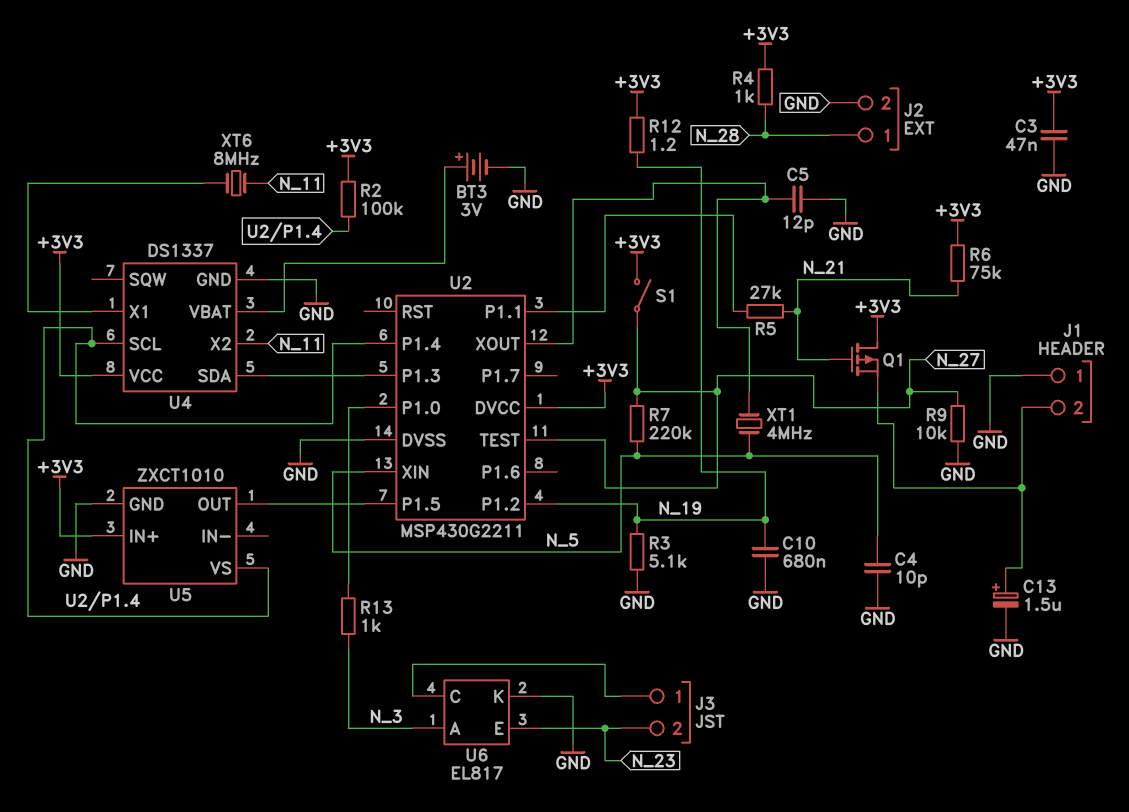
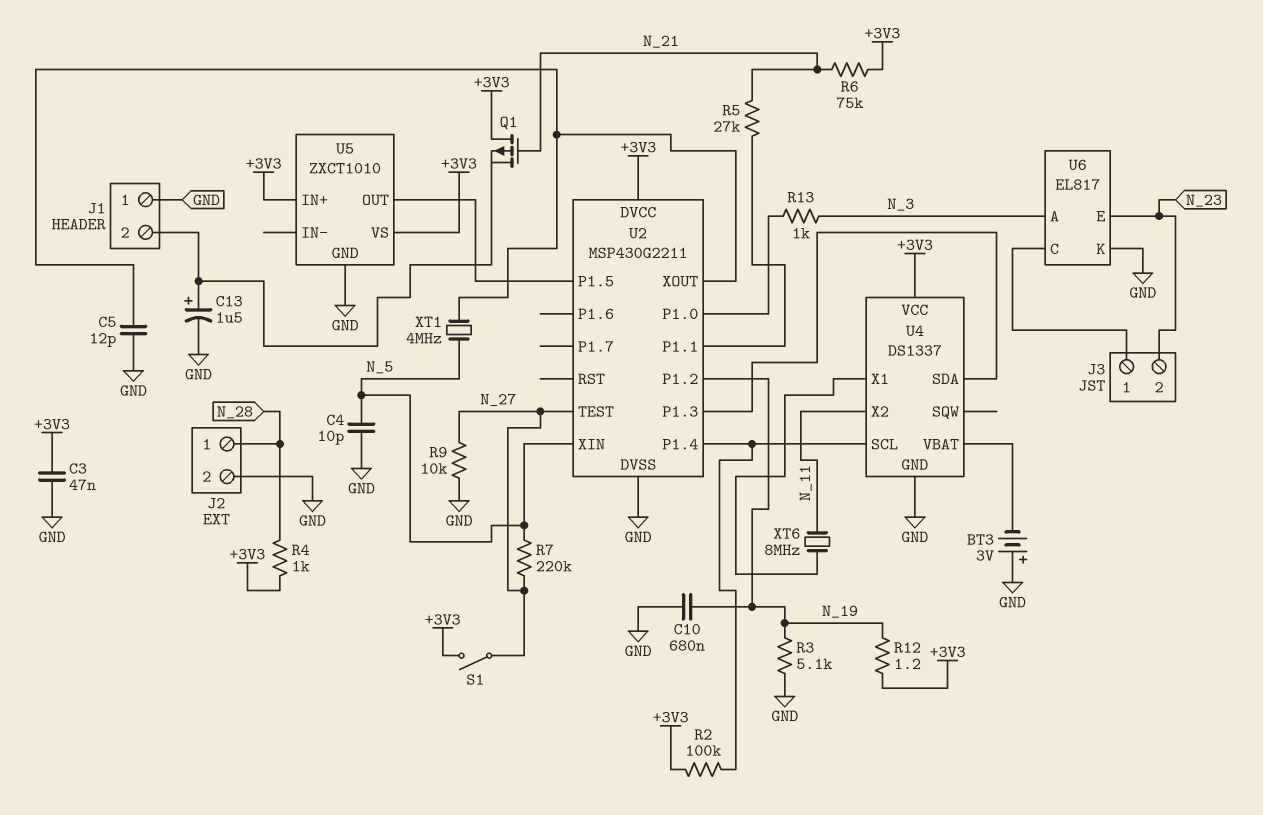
BT3: 3V (plus U4/VBAT, minus GND) -> 3V (plus GND, minus U4/VBAT)
U5 pin VS: U2/P1.4 -> +3V3

